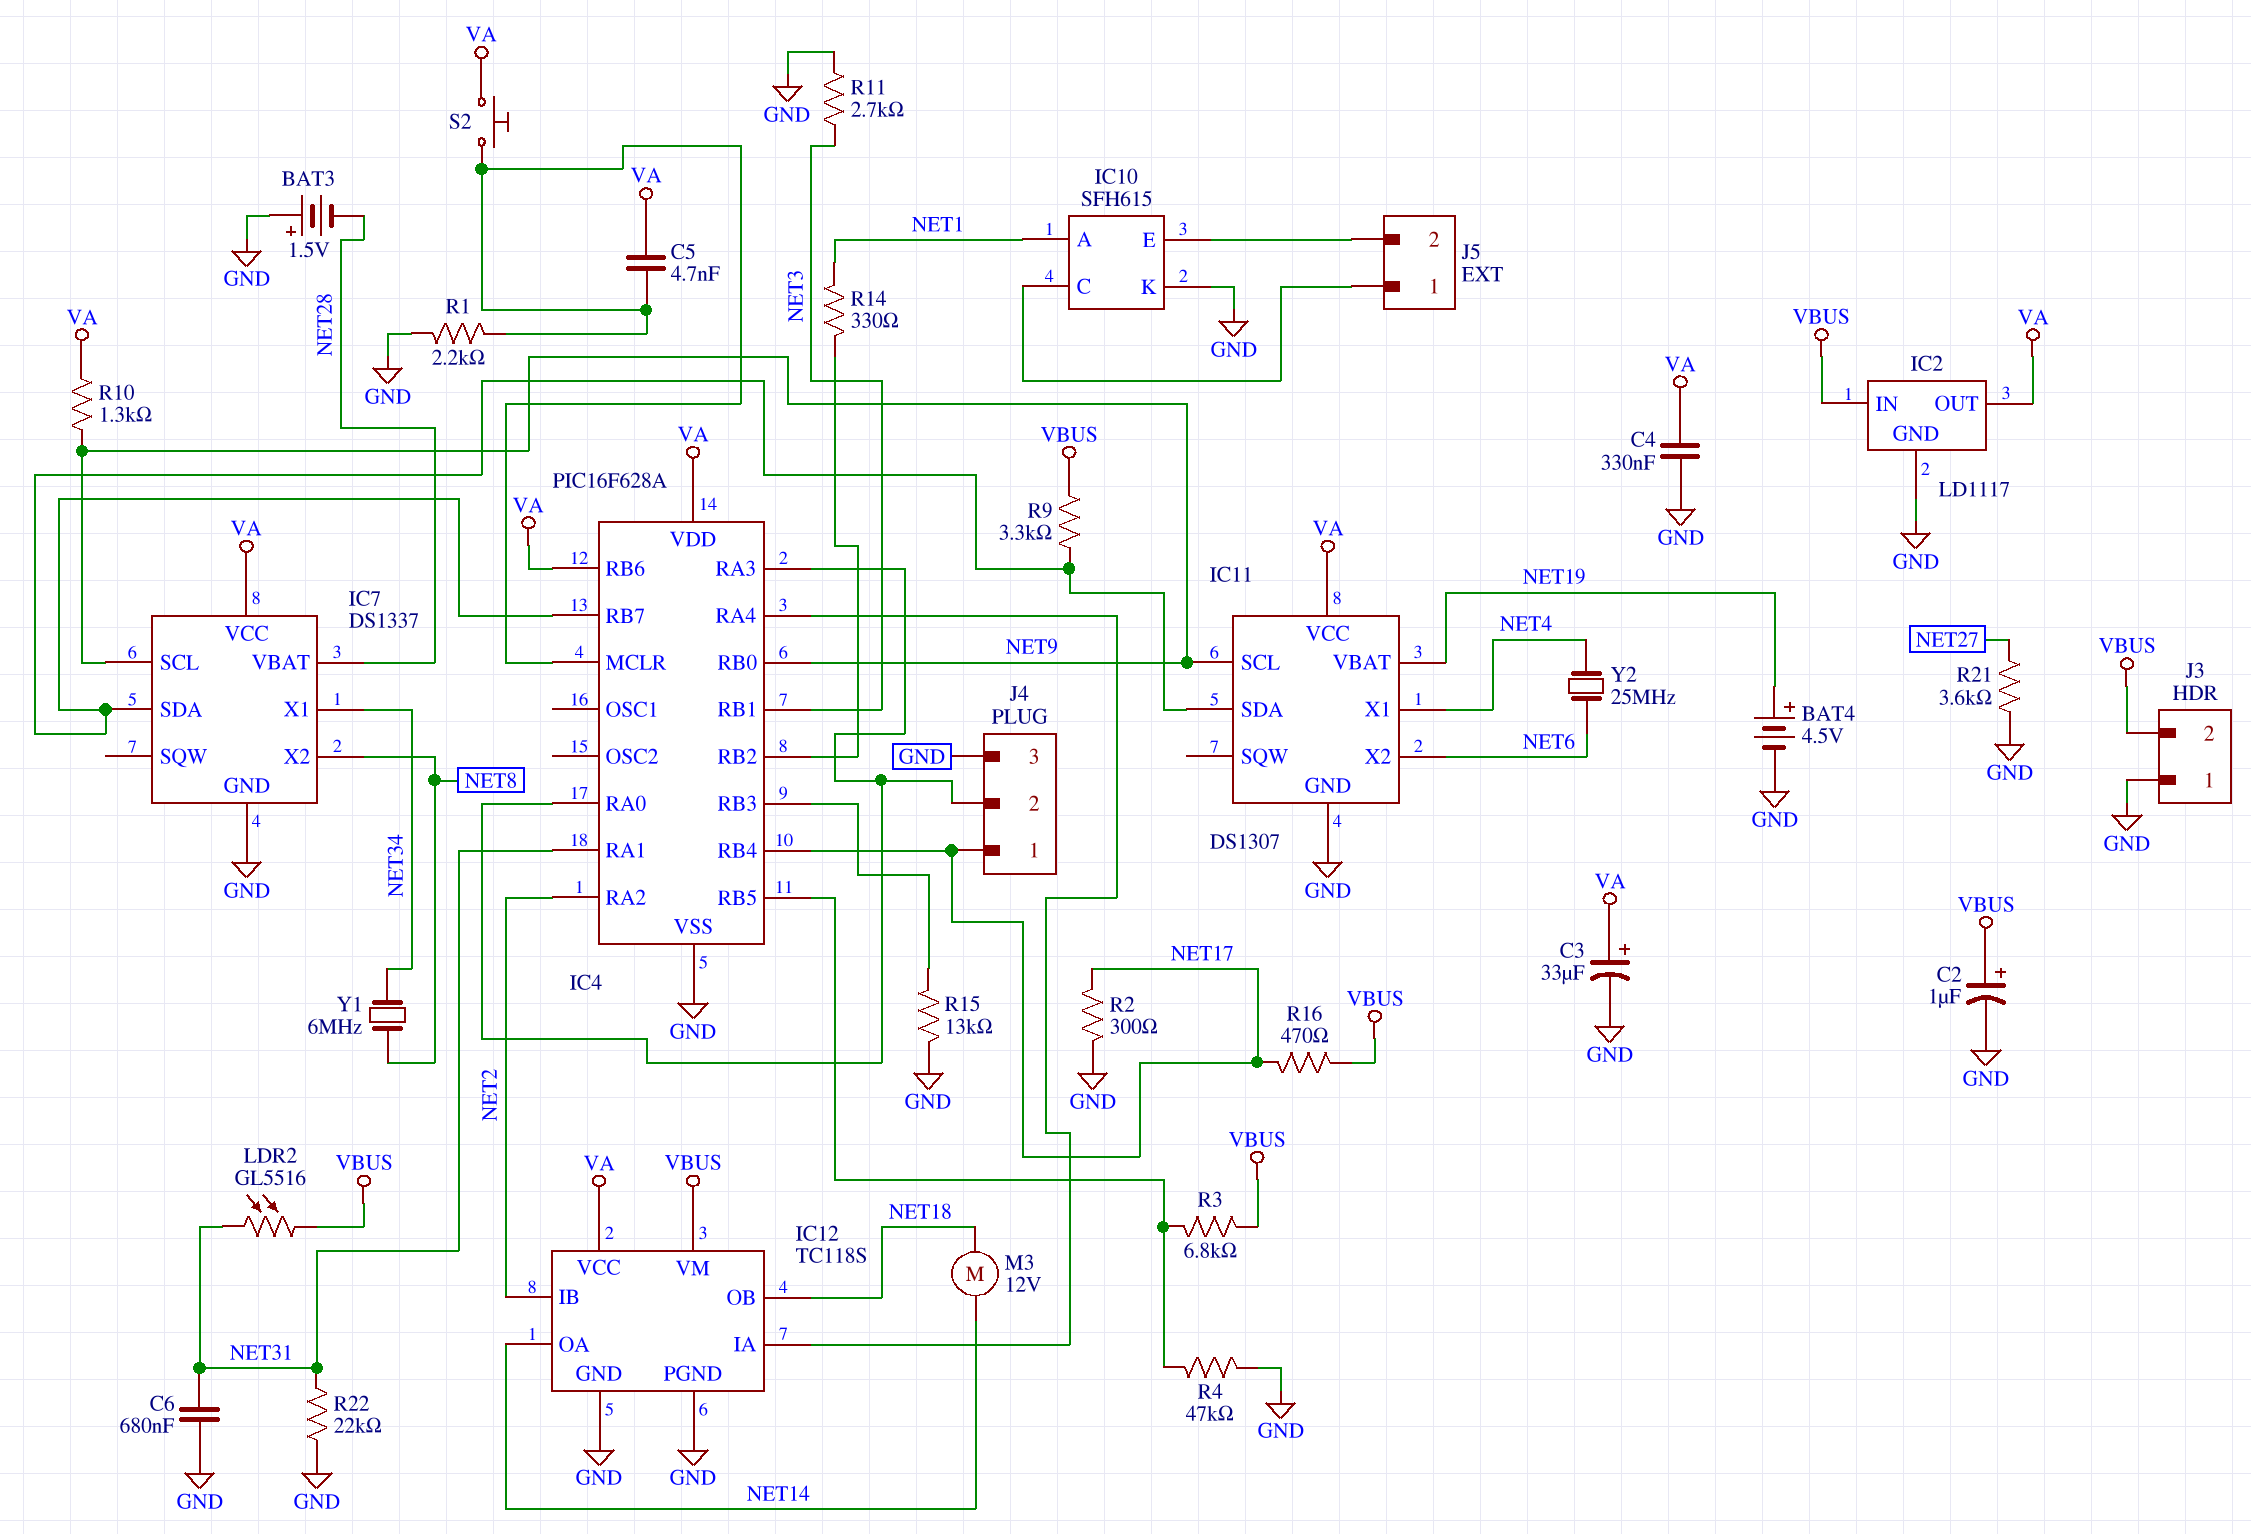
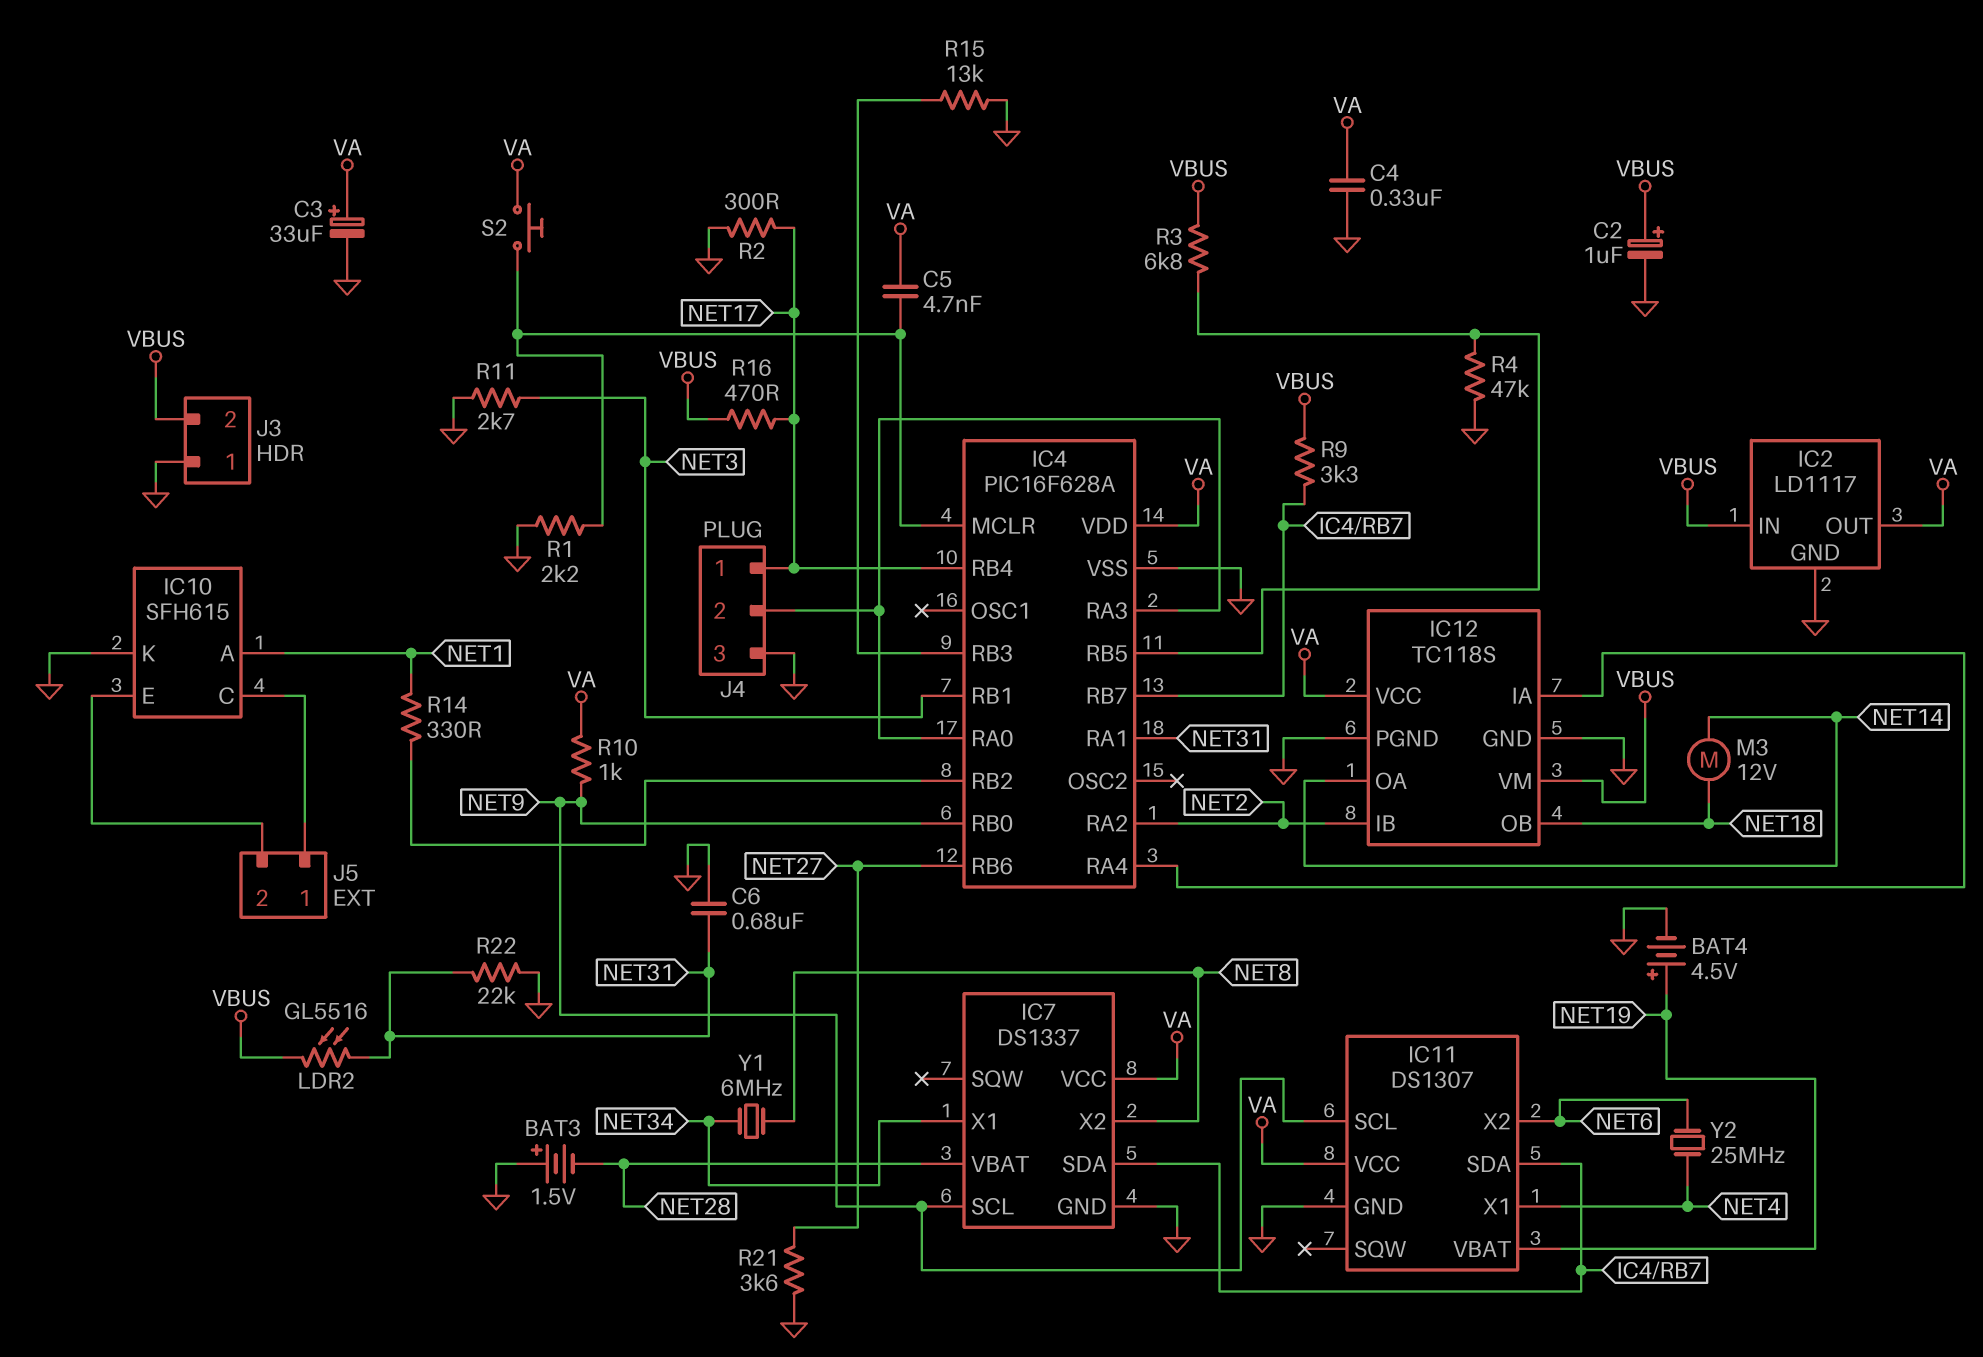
IC4 pin RB6: VA -> NET27
R10: 1.3k (NET9, VA) -> 1k (NET9, VA)

